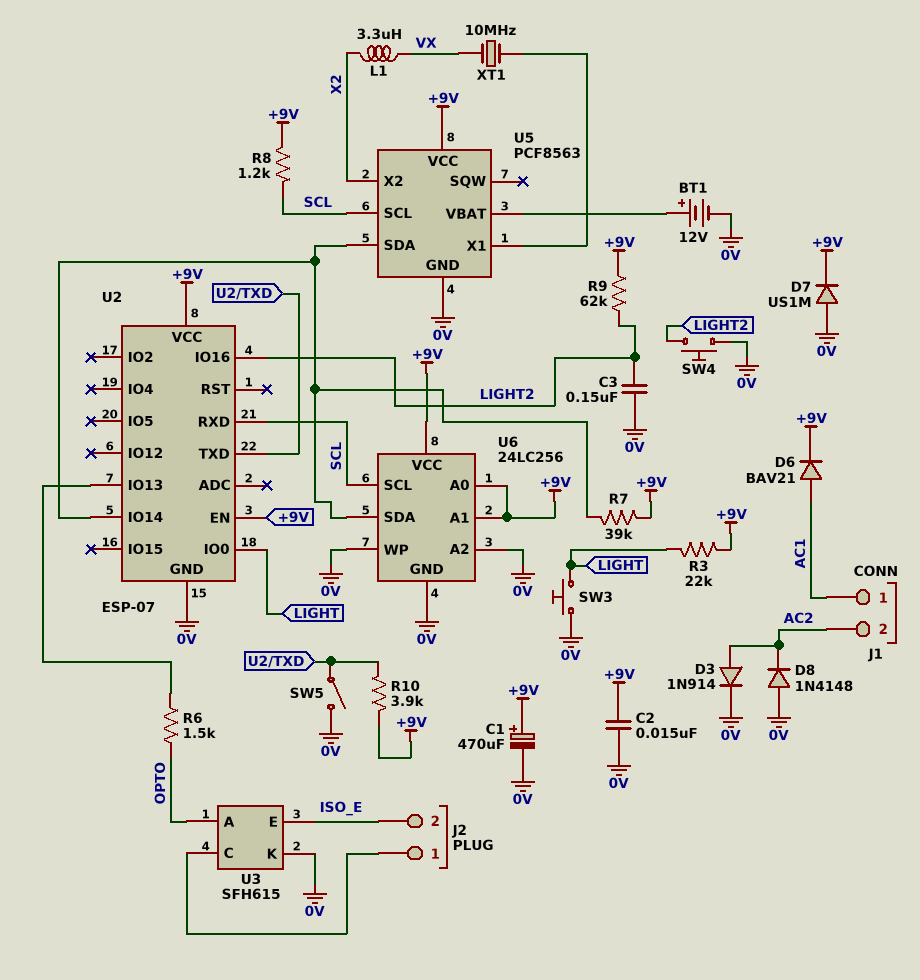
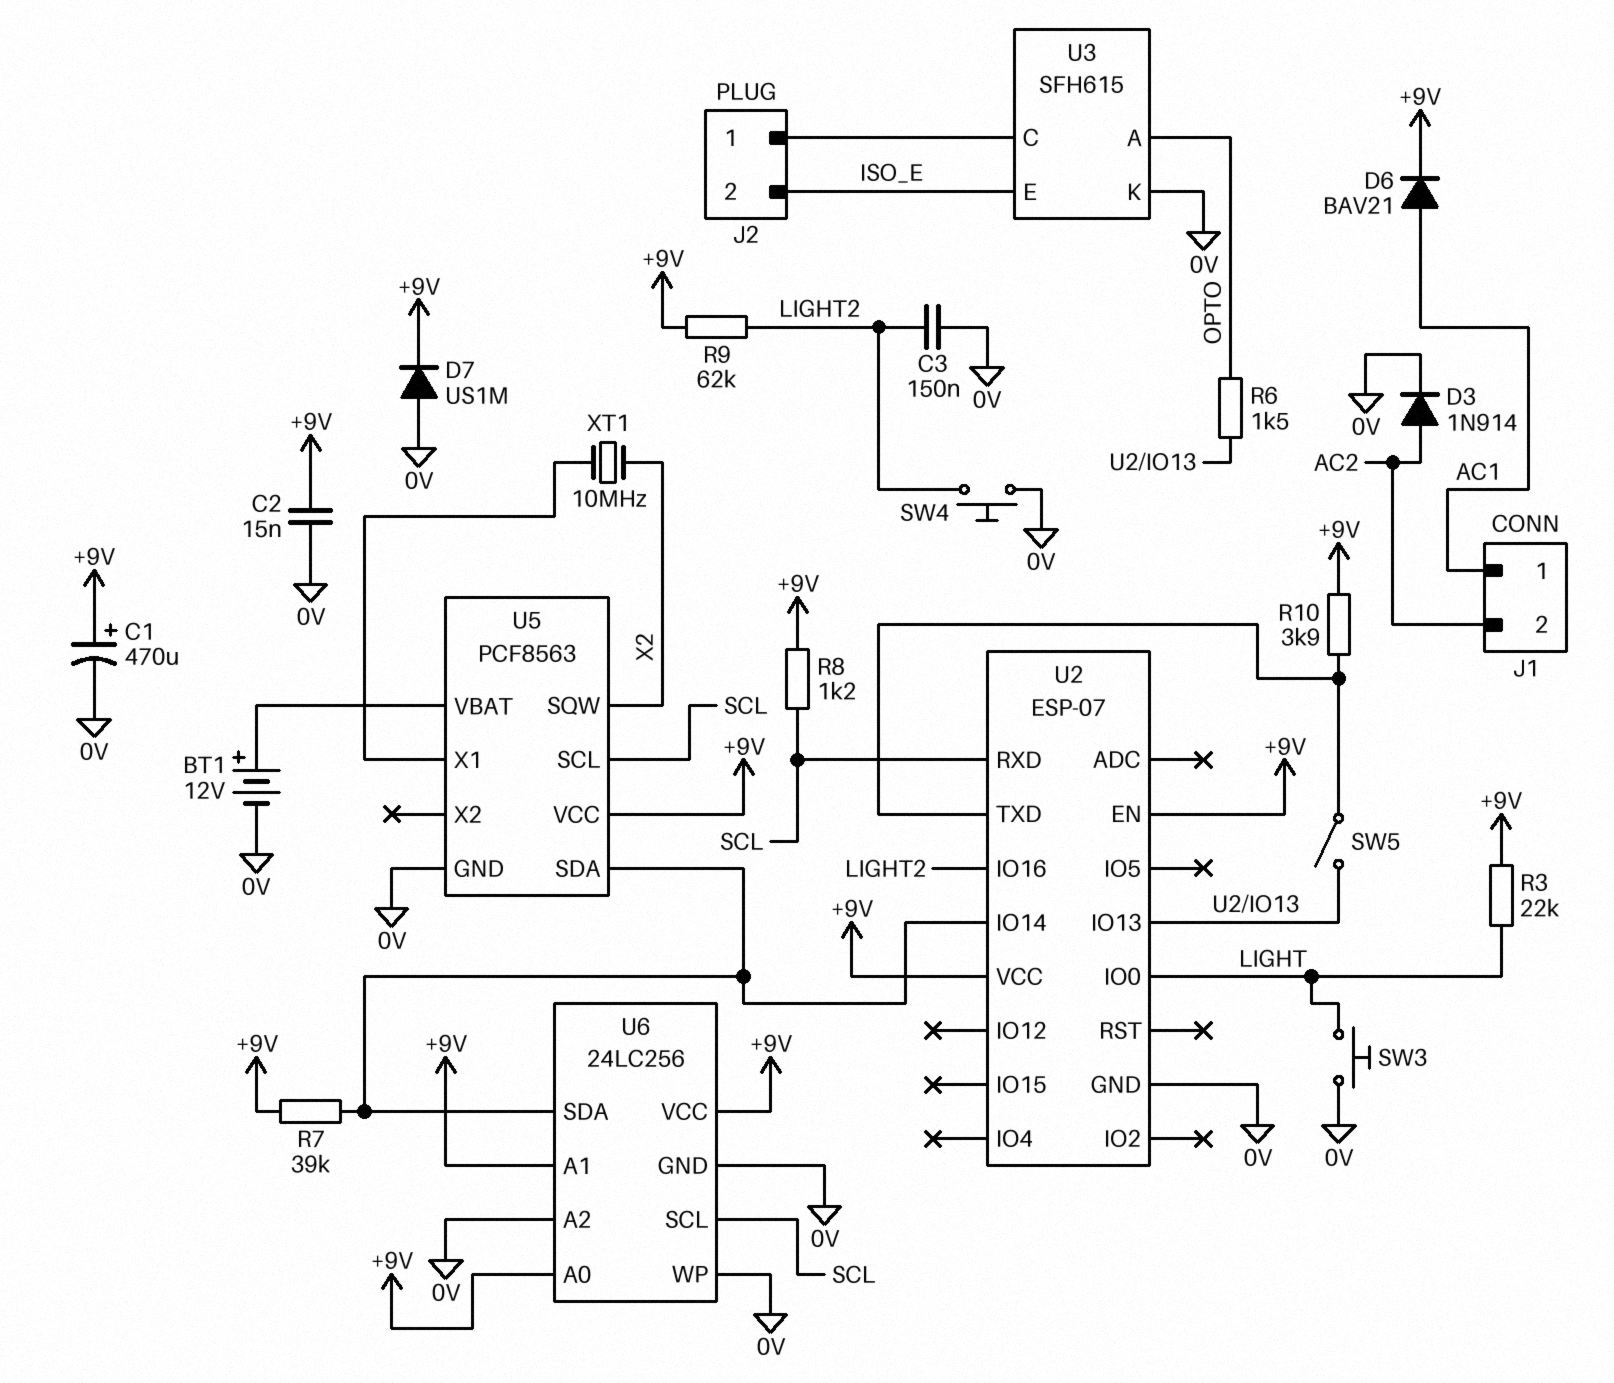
D8: diode 1N4148 (A 0V, K AC2) -> none
L1: 3.3uH (VX, X2) -> none
SW5: switch (0V, U2/TXD) -> switch (U2/IO13, U2/TXD)
U5 pin SQW: none -> X2
U5 pin X2: X2 -> none
XT1: 10MHz (U5/X1, VX) -> 10MHz (U5/X1, X2)

